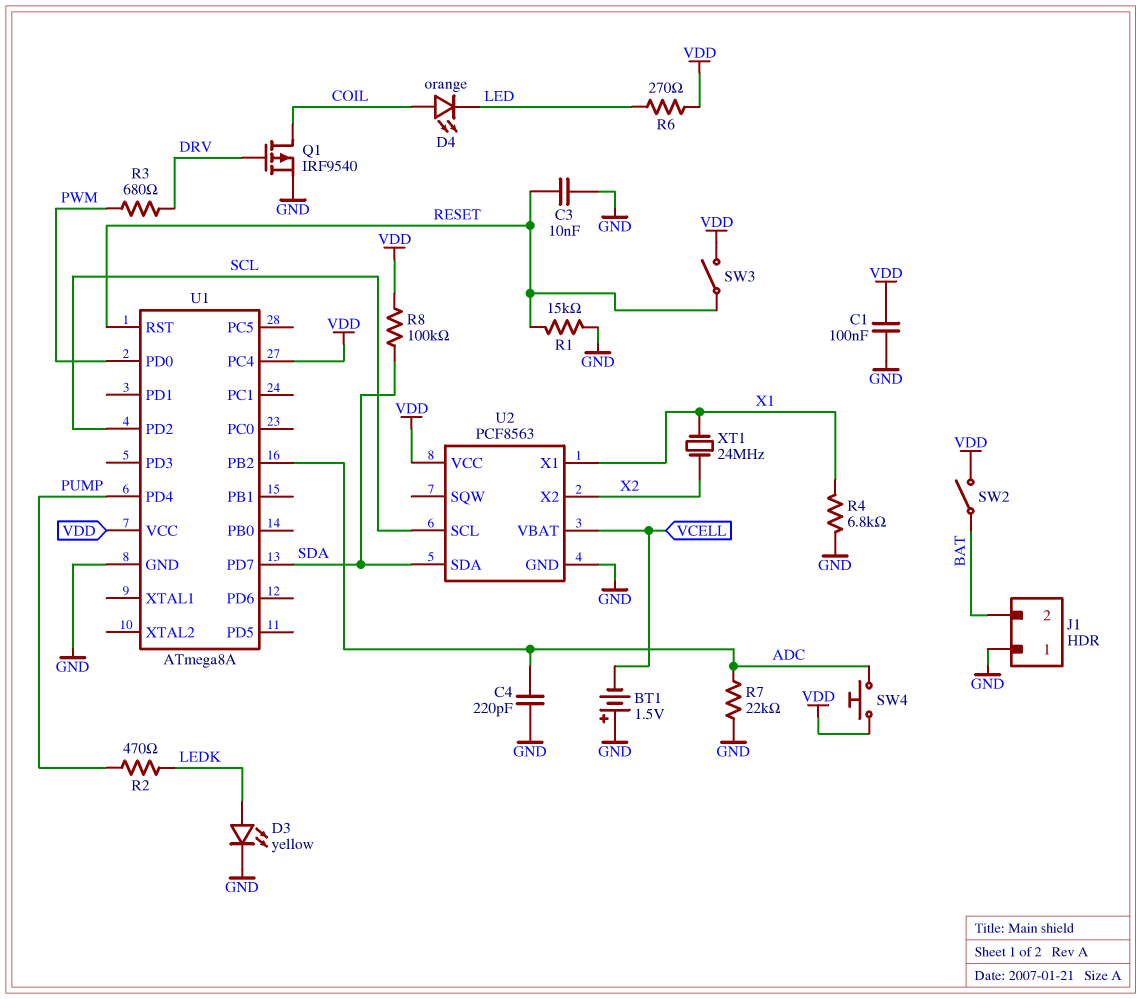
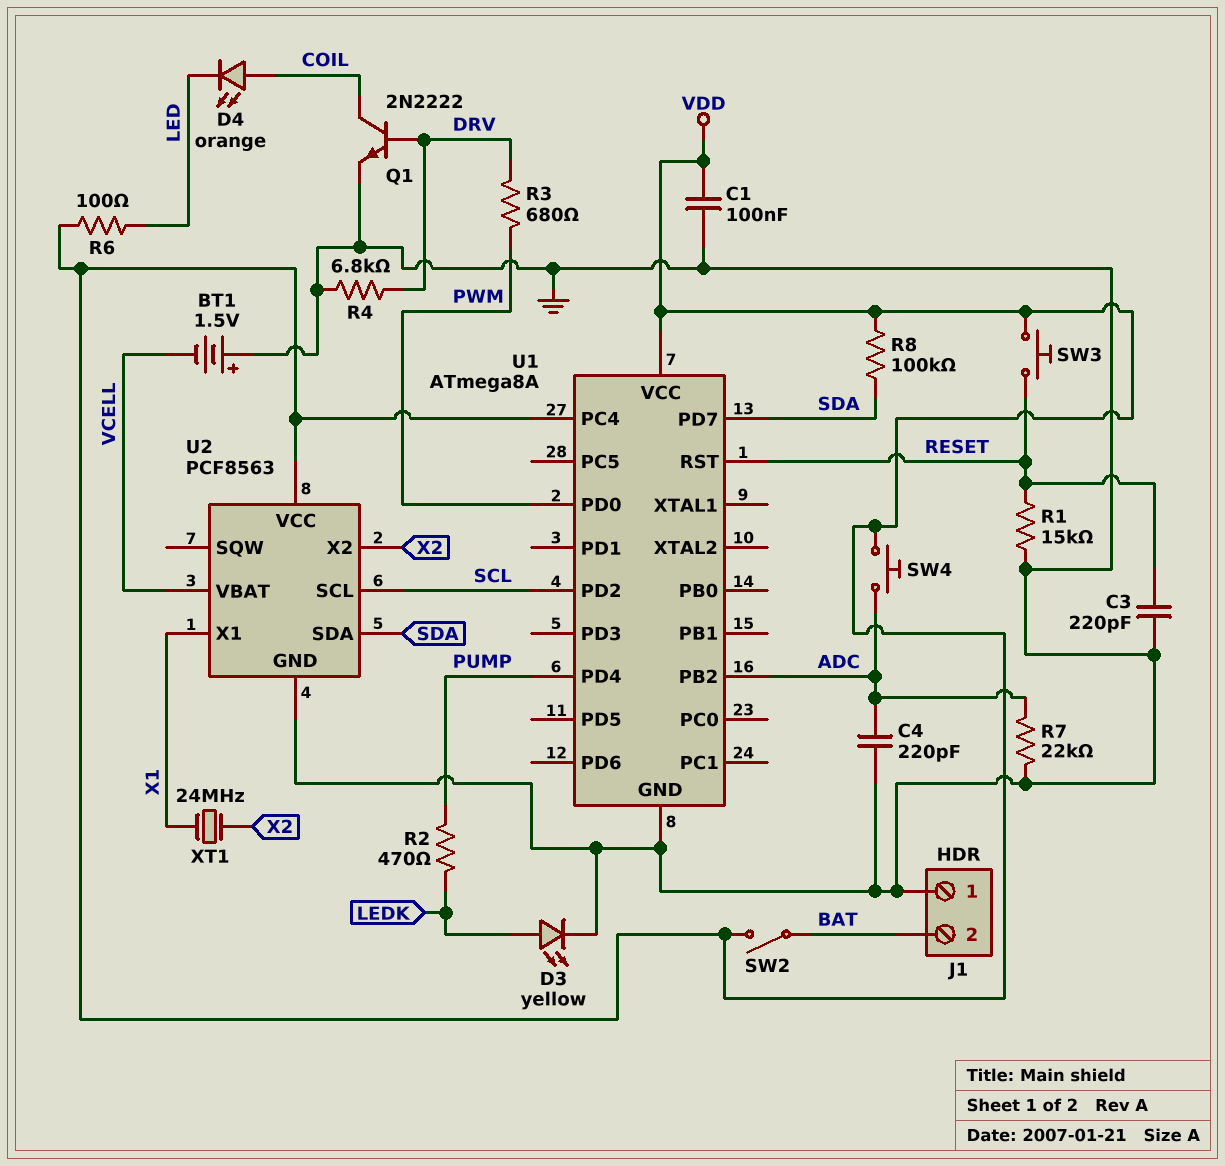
C3: 10nF (GND, RESET) -> 220pF (GND, RESET)
Q1: PMOS IRF9540 (G DRV, D COIL, S GND) -> NPN 2N2222 (B DRV, C COIL, E GND)
R4: 6.8k (GND, X1) -> 6.8k (DRV, GND)
R6: 270 (LED, VDD) -> 100 (LED, VDD)
SW3: switch (RESET, VDD) -> button (RESET, VDD)

